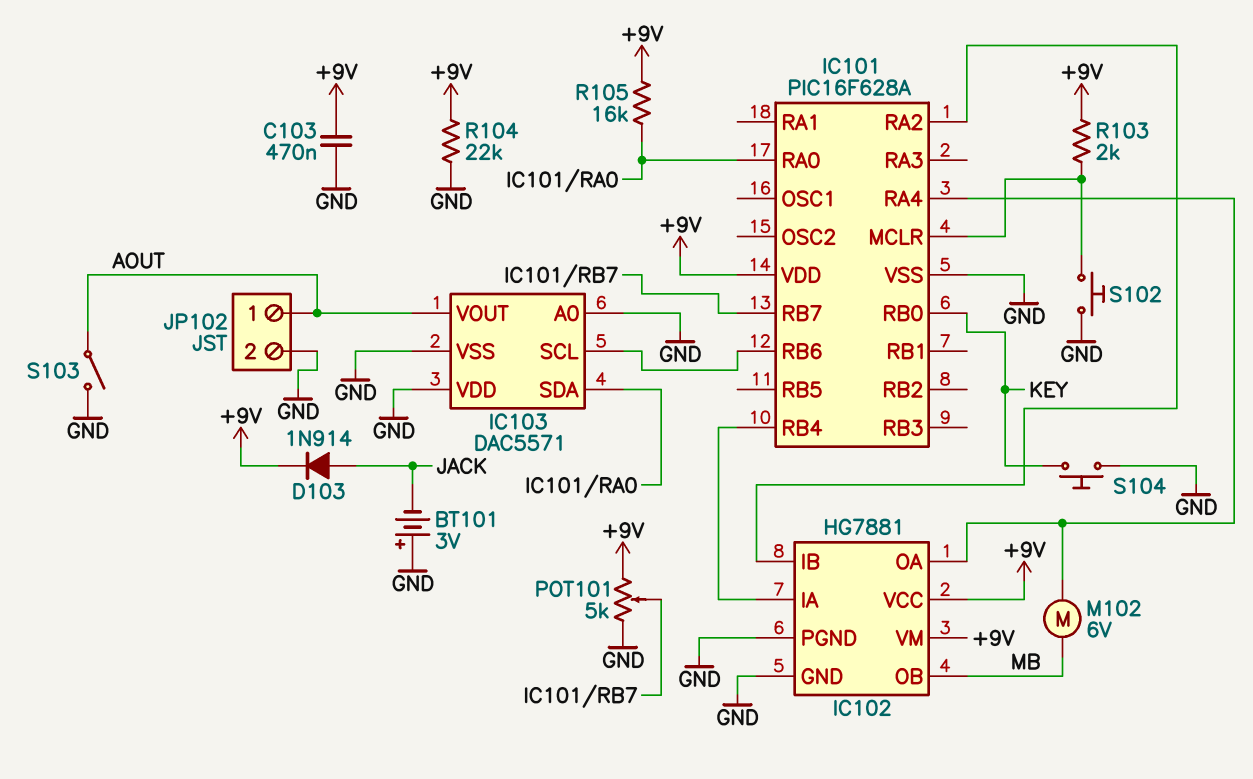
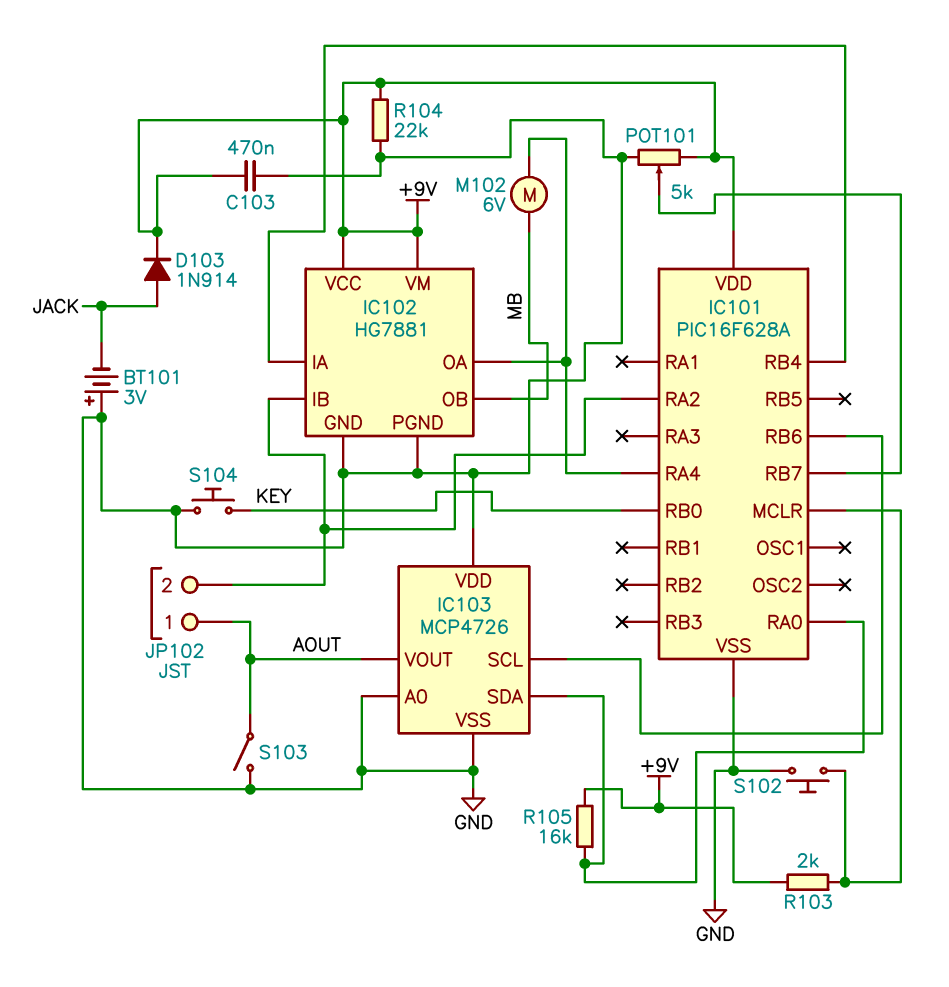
IC103: DAC5571 -> MCP4726
JP102 pin 2: GND -> IC101/RA2

